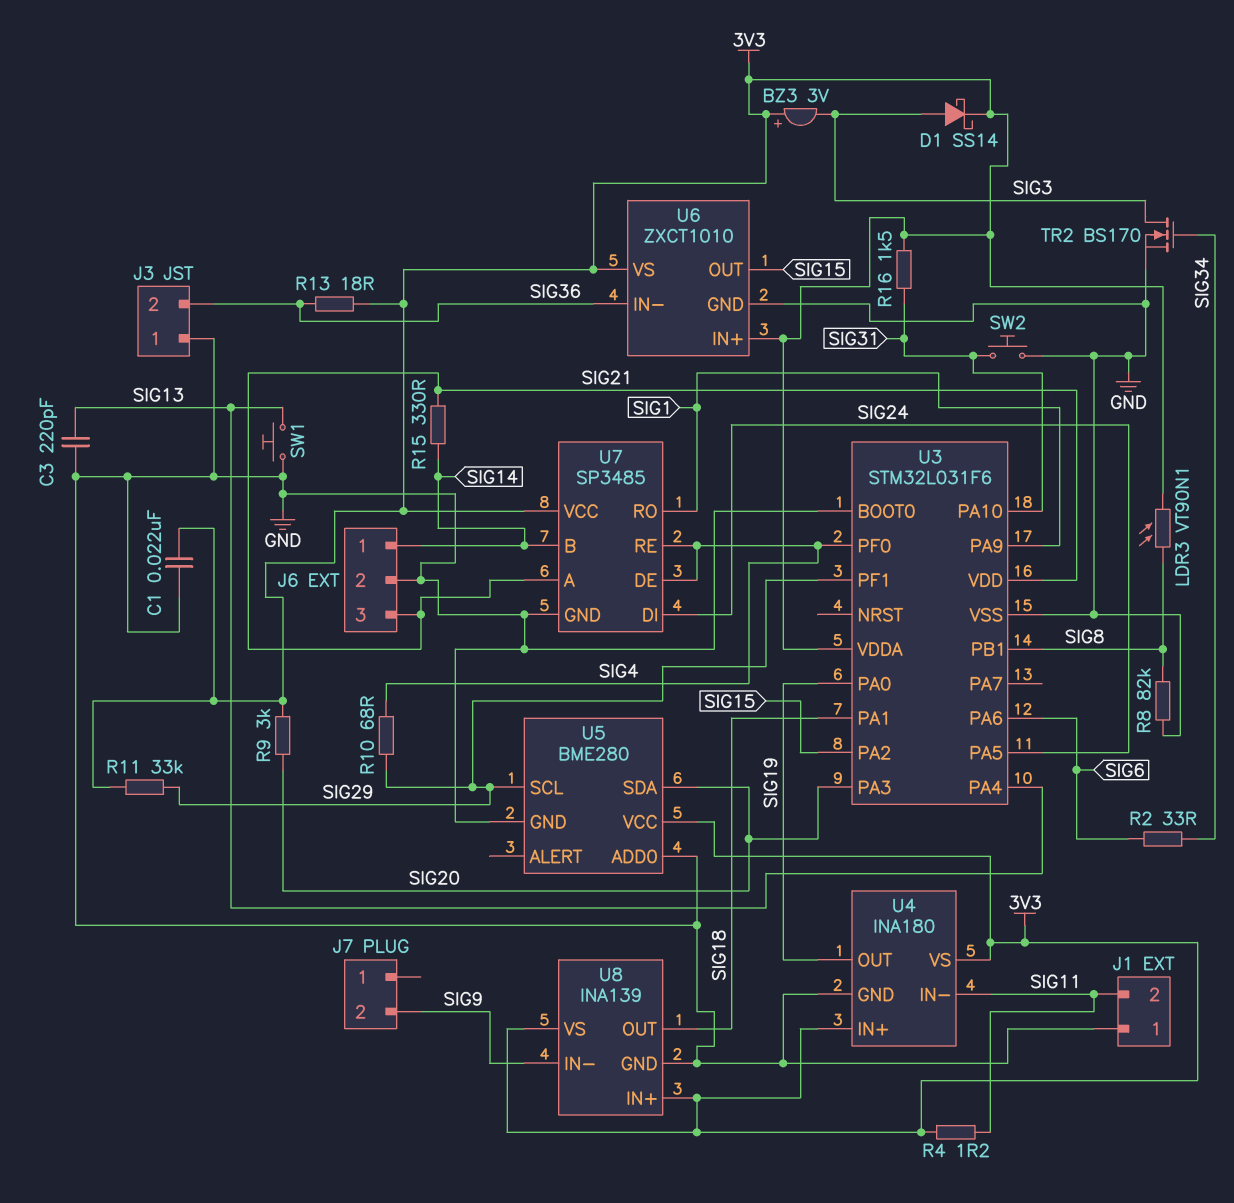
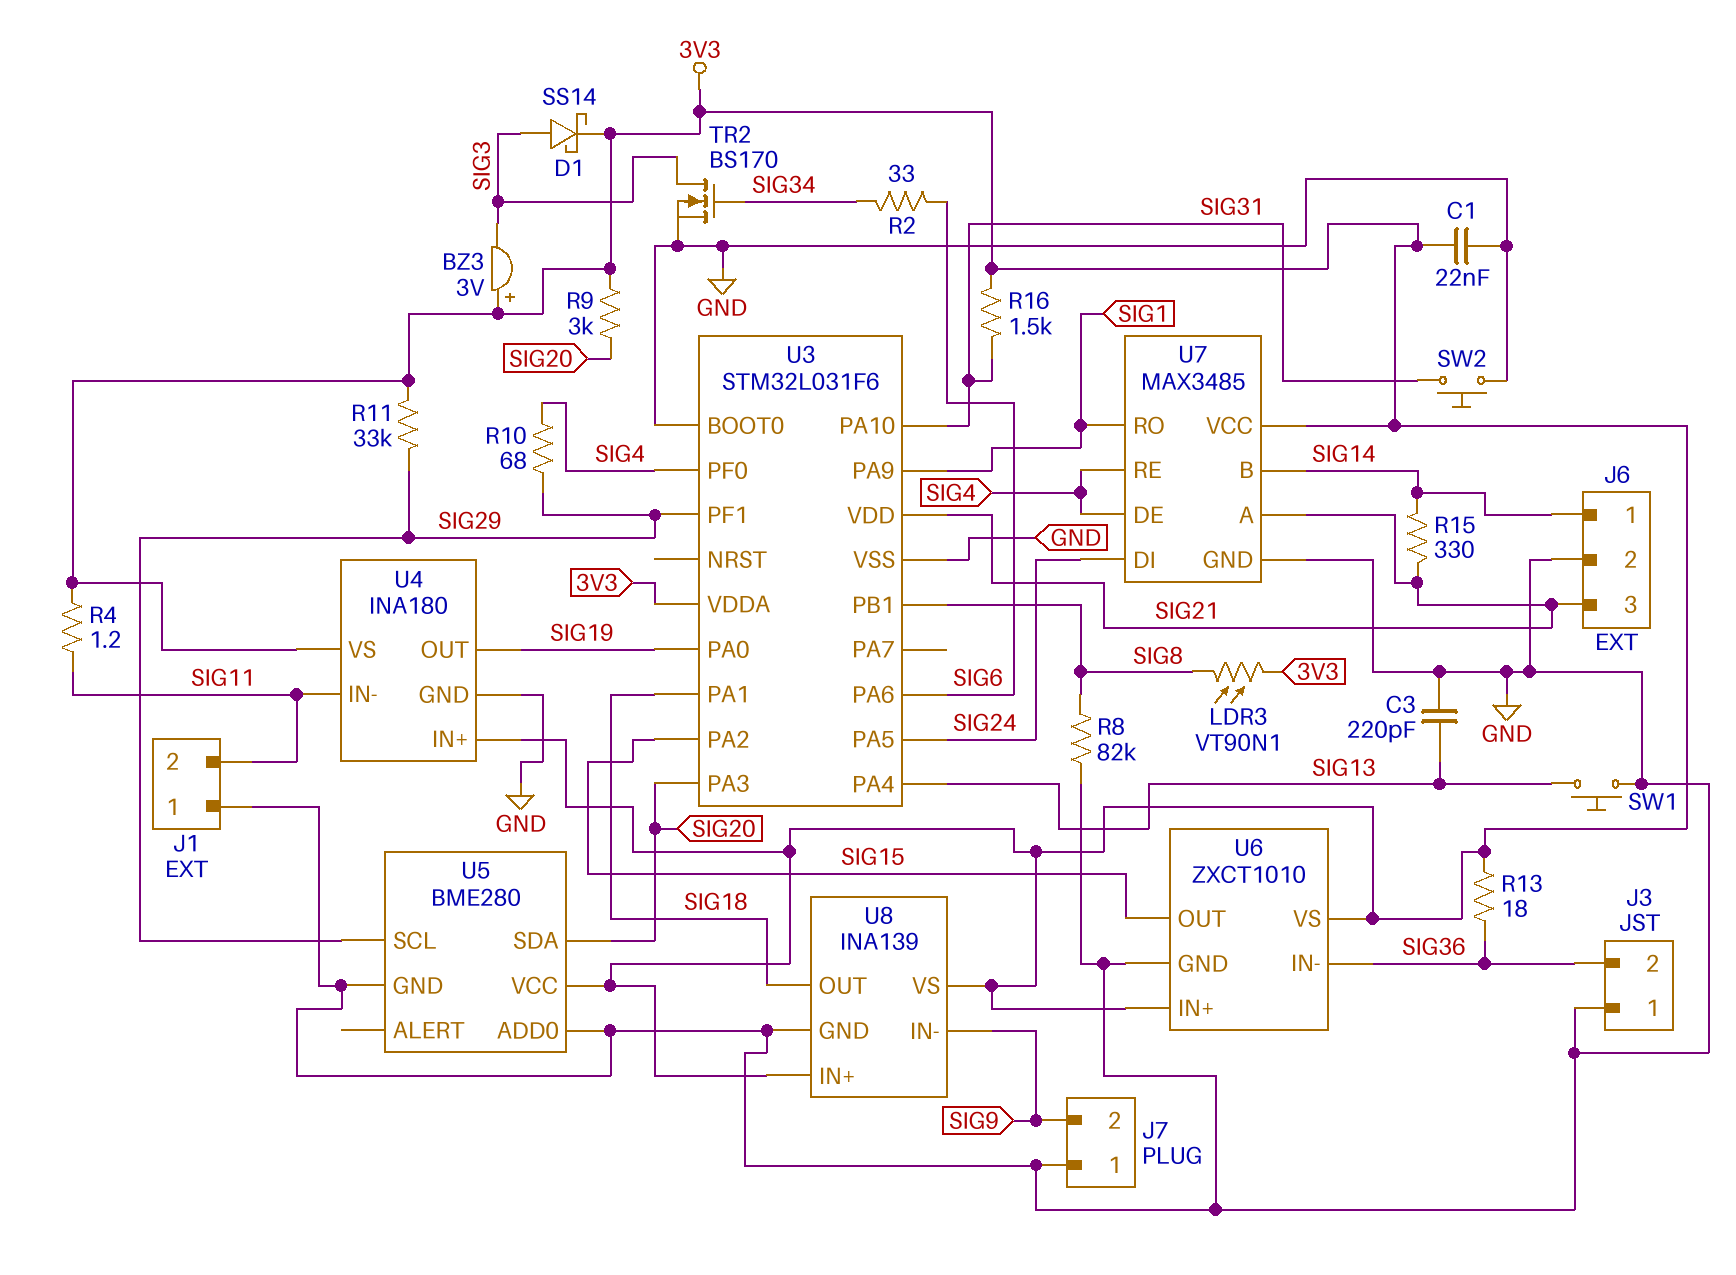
J7 pin 1: none -> GND
U7: SP3485 -> MAX3485

